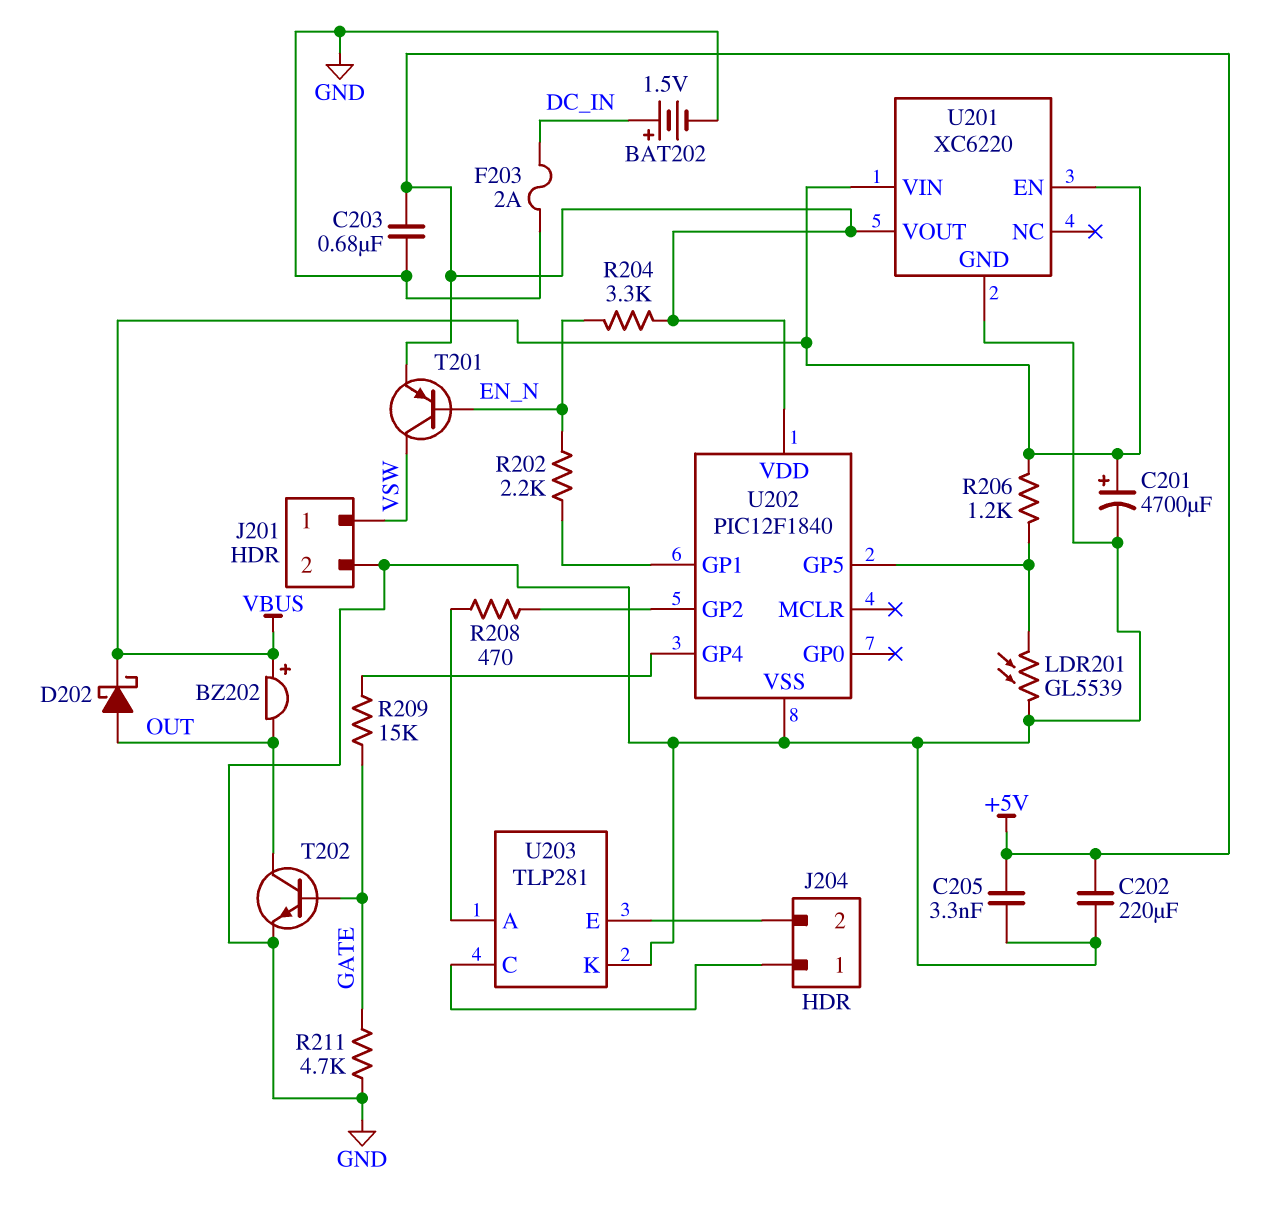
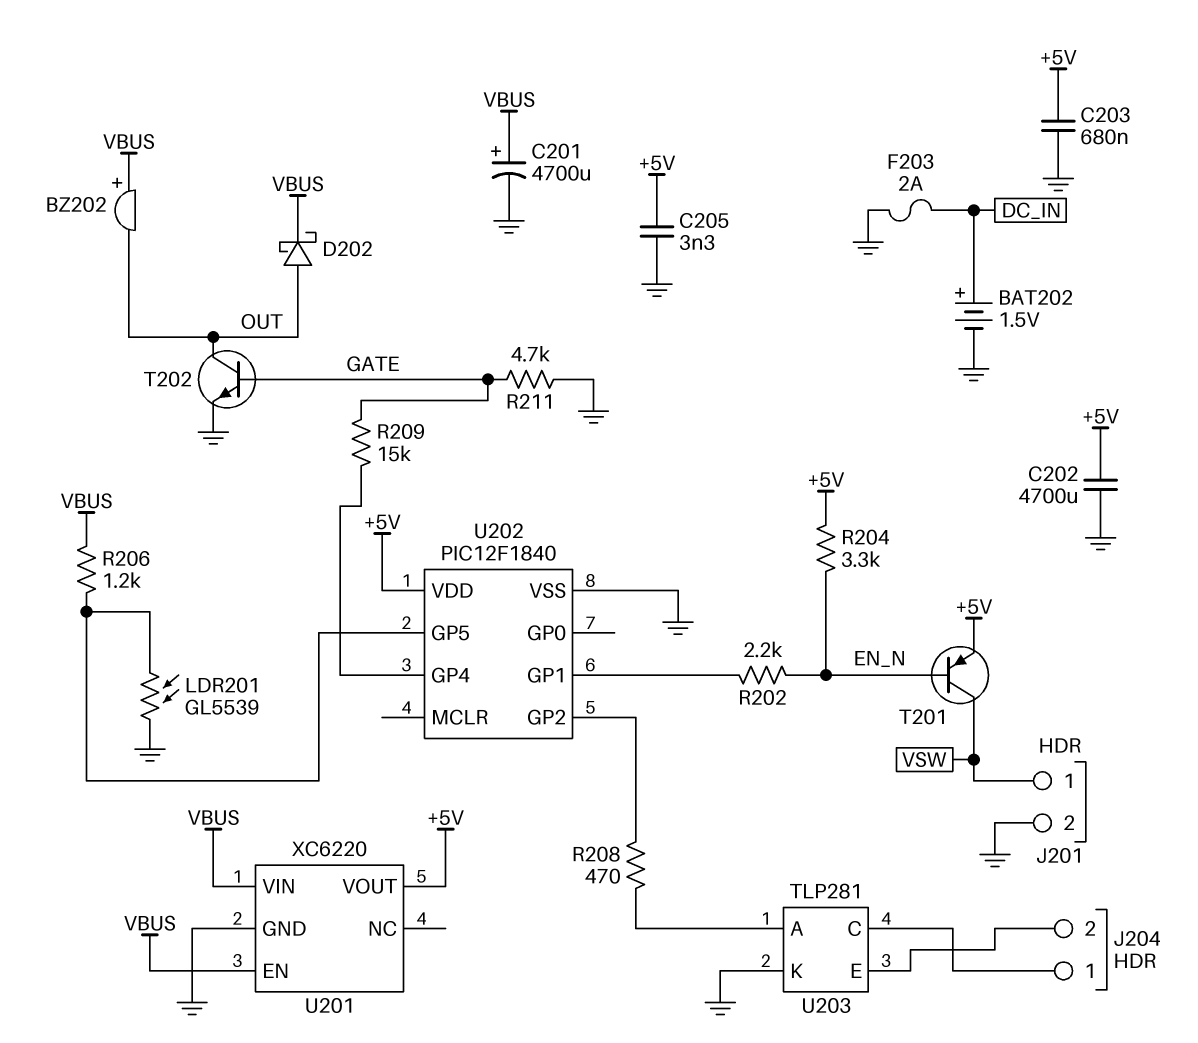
C202: 220uF (+5V, GND) -> 4700uF (+5V, GND)

